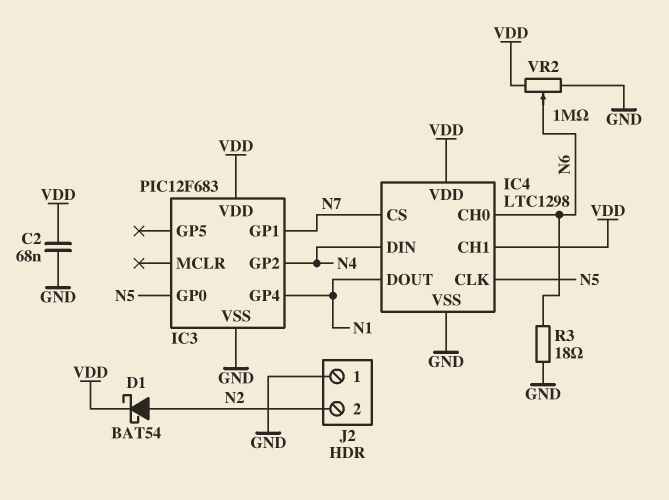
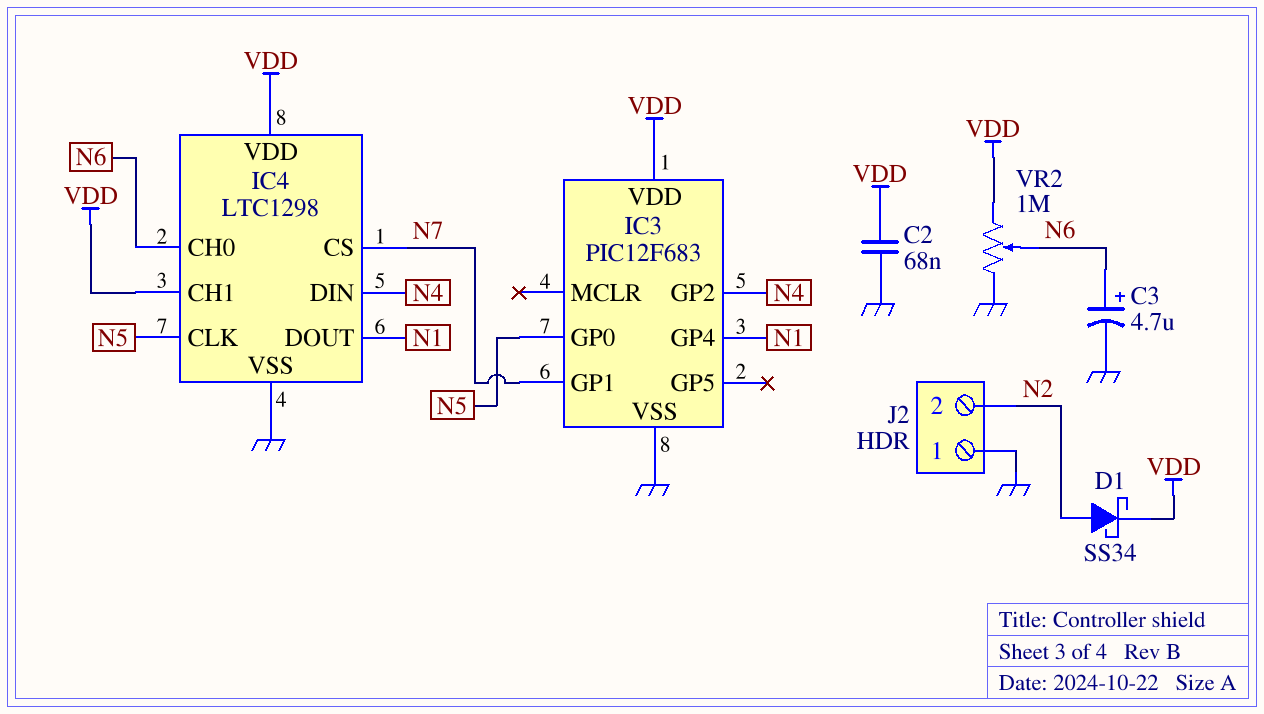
C3: none -> 4.7uF (plus N6, minus GND)
D1: schottky BAT54 (A N2, K VDD) -> schottky SS34 (A N2, K VDD)
R3: 18 (GND, N6) -> none

